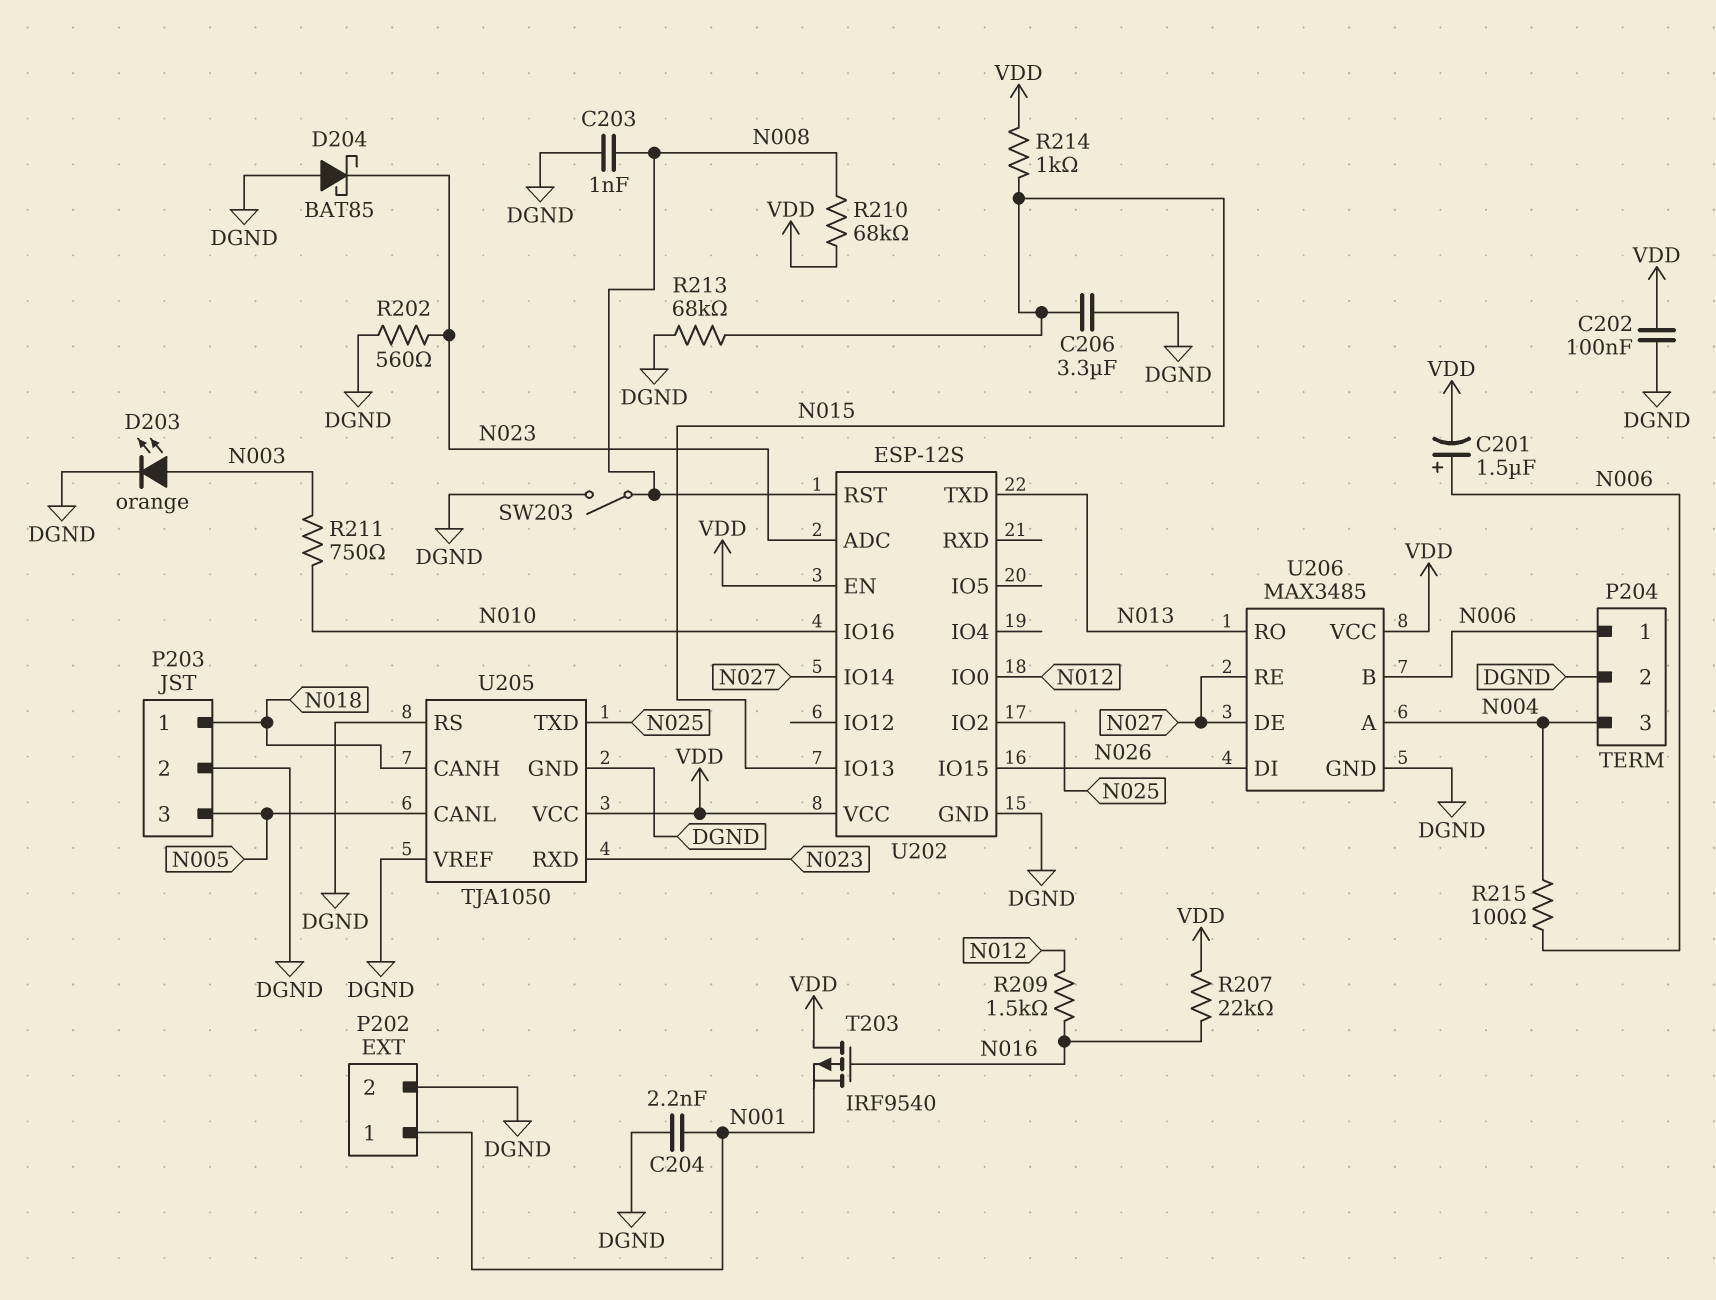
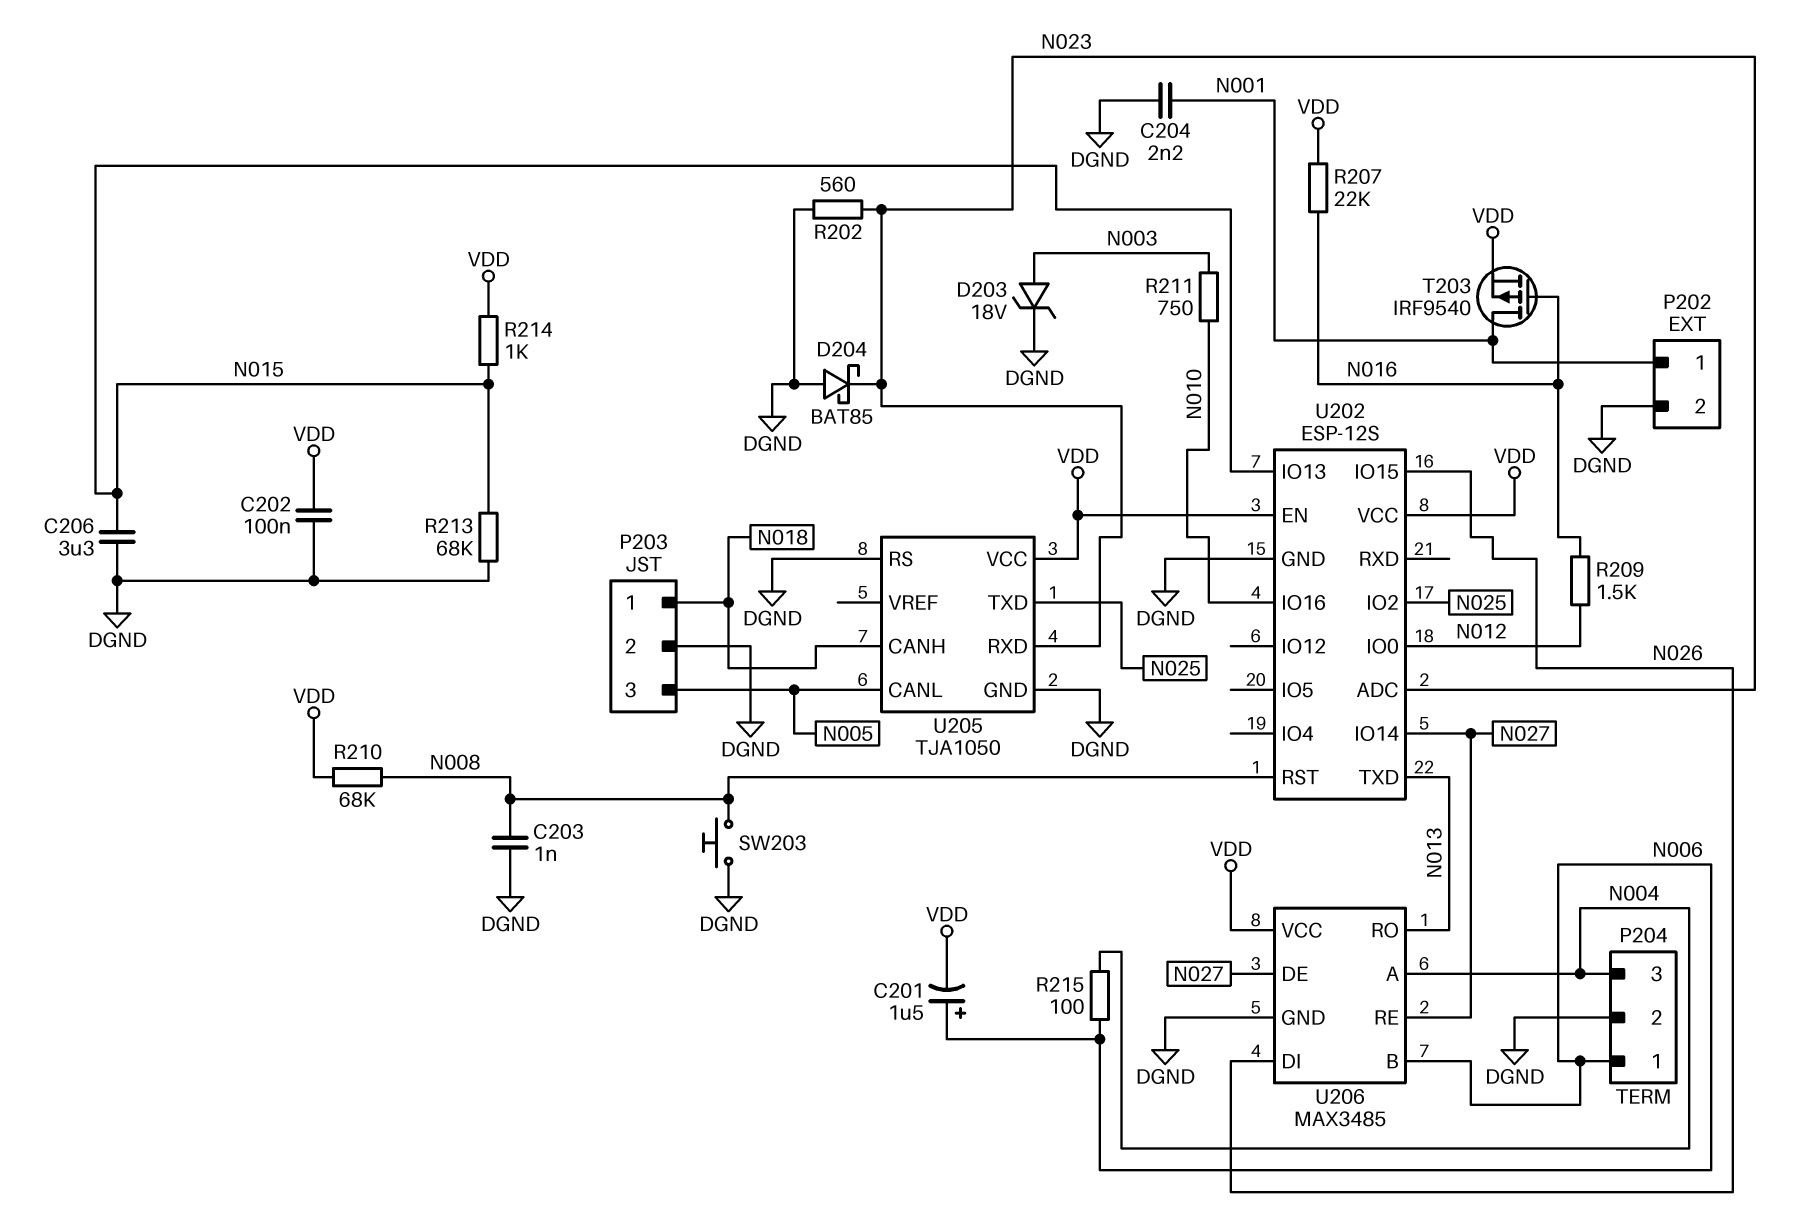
D203: LED orange (A N003, K DGND) -> zener 18V (A N003, K DGND)
SW203: switch (DGND, N008) -> button (DGND, N008)
T203: PMOS IRF9540 (G N016, D VDD, S N001) -> PMOS IRF9540 (G N016, D N001, S VDD)
U205 pin VREF: DGND -> none

